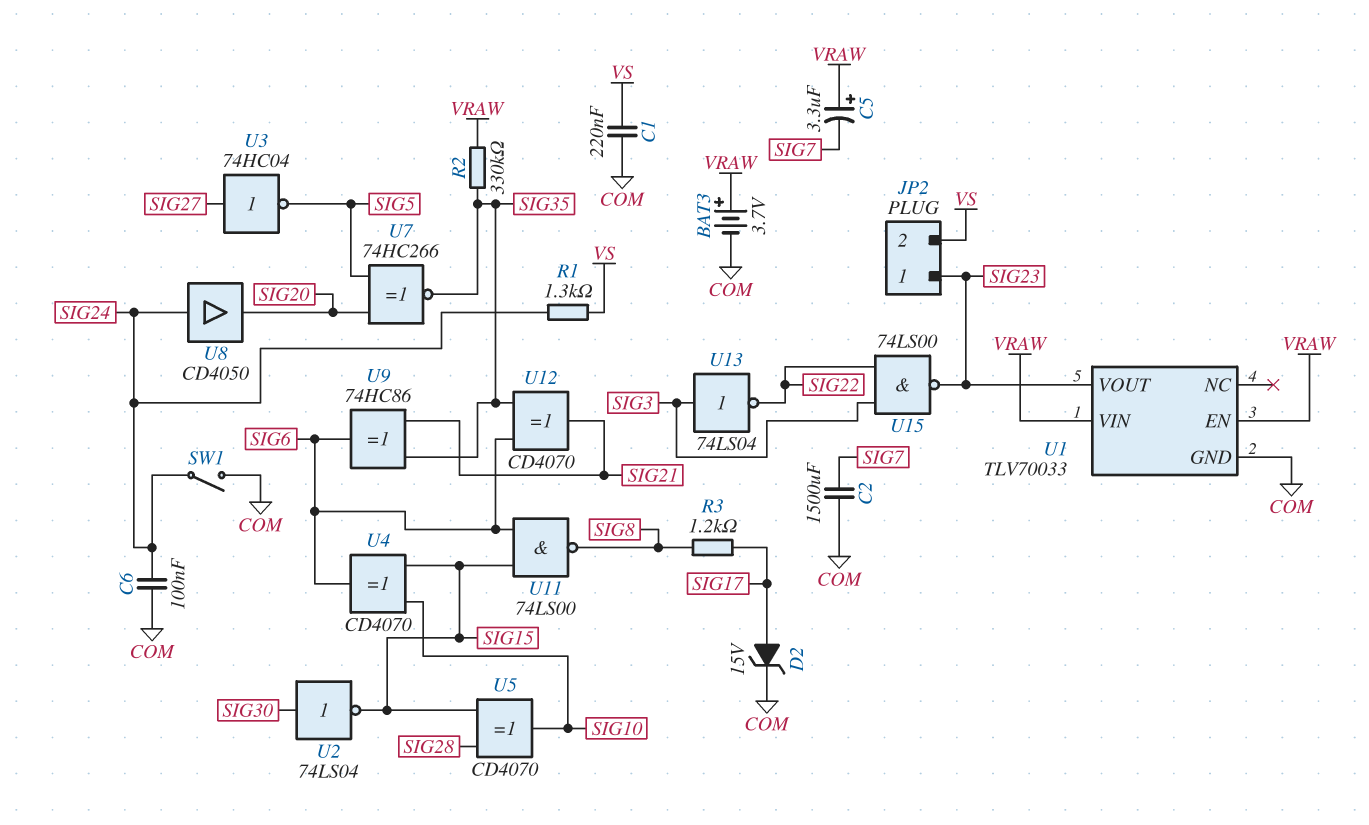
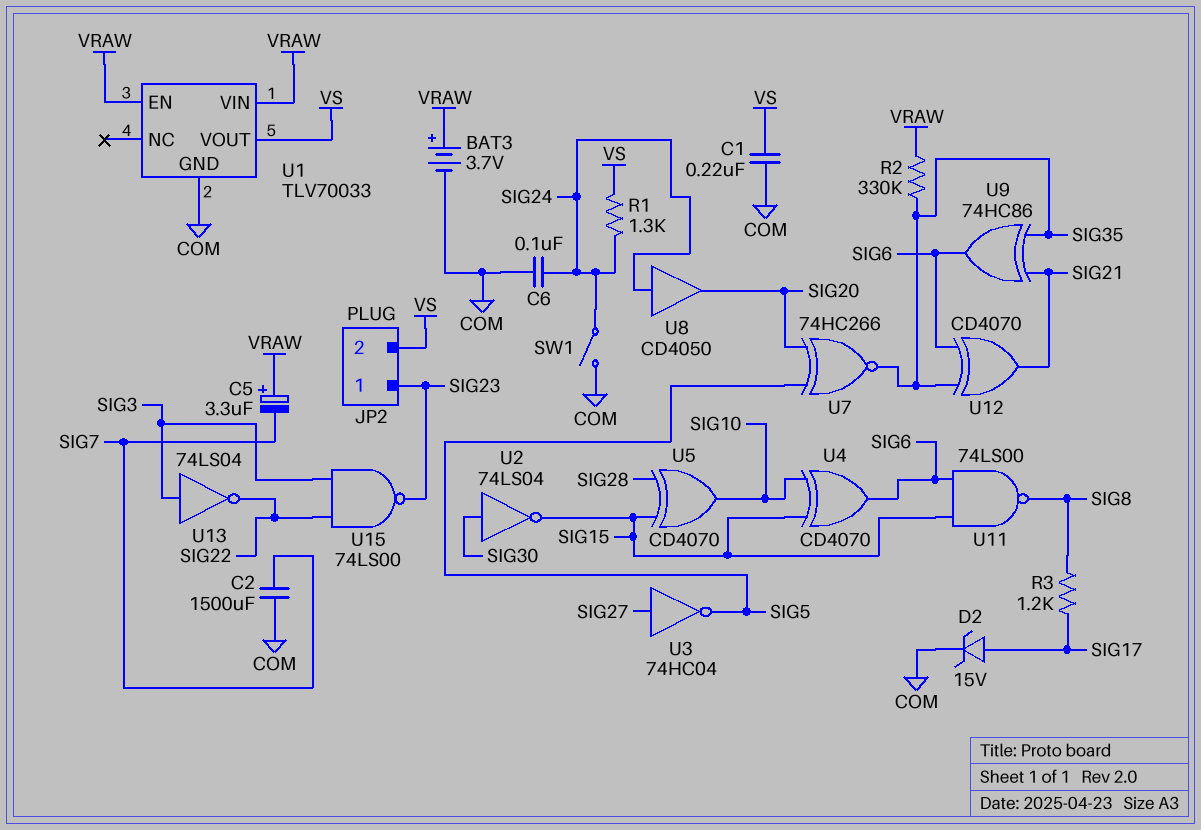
U1 pin VOUT: SIG23 -> VS

